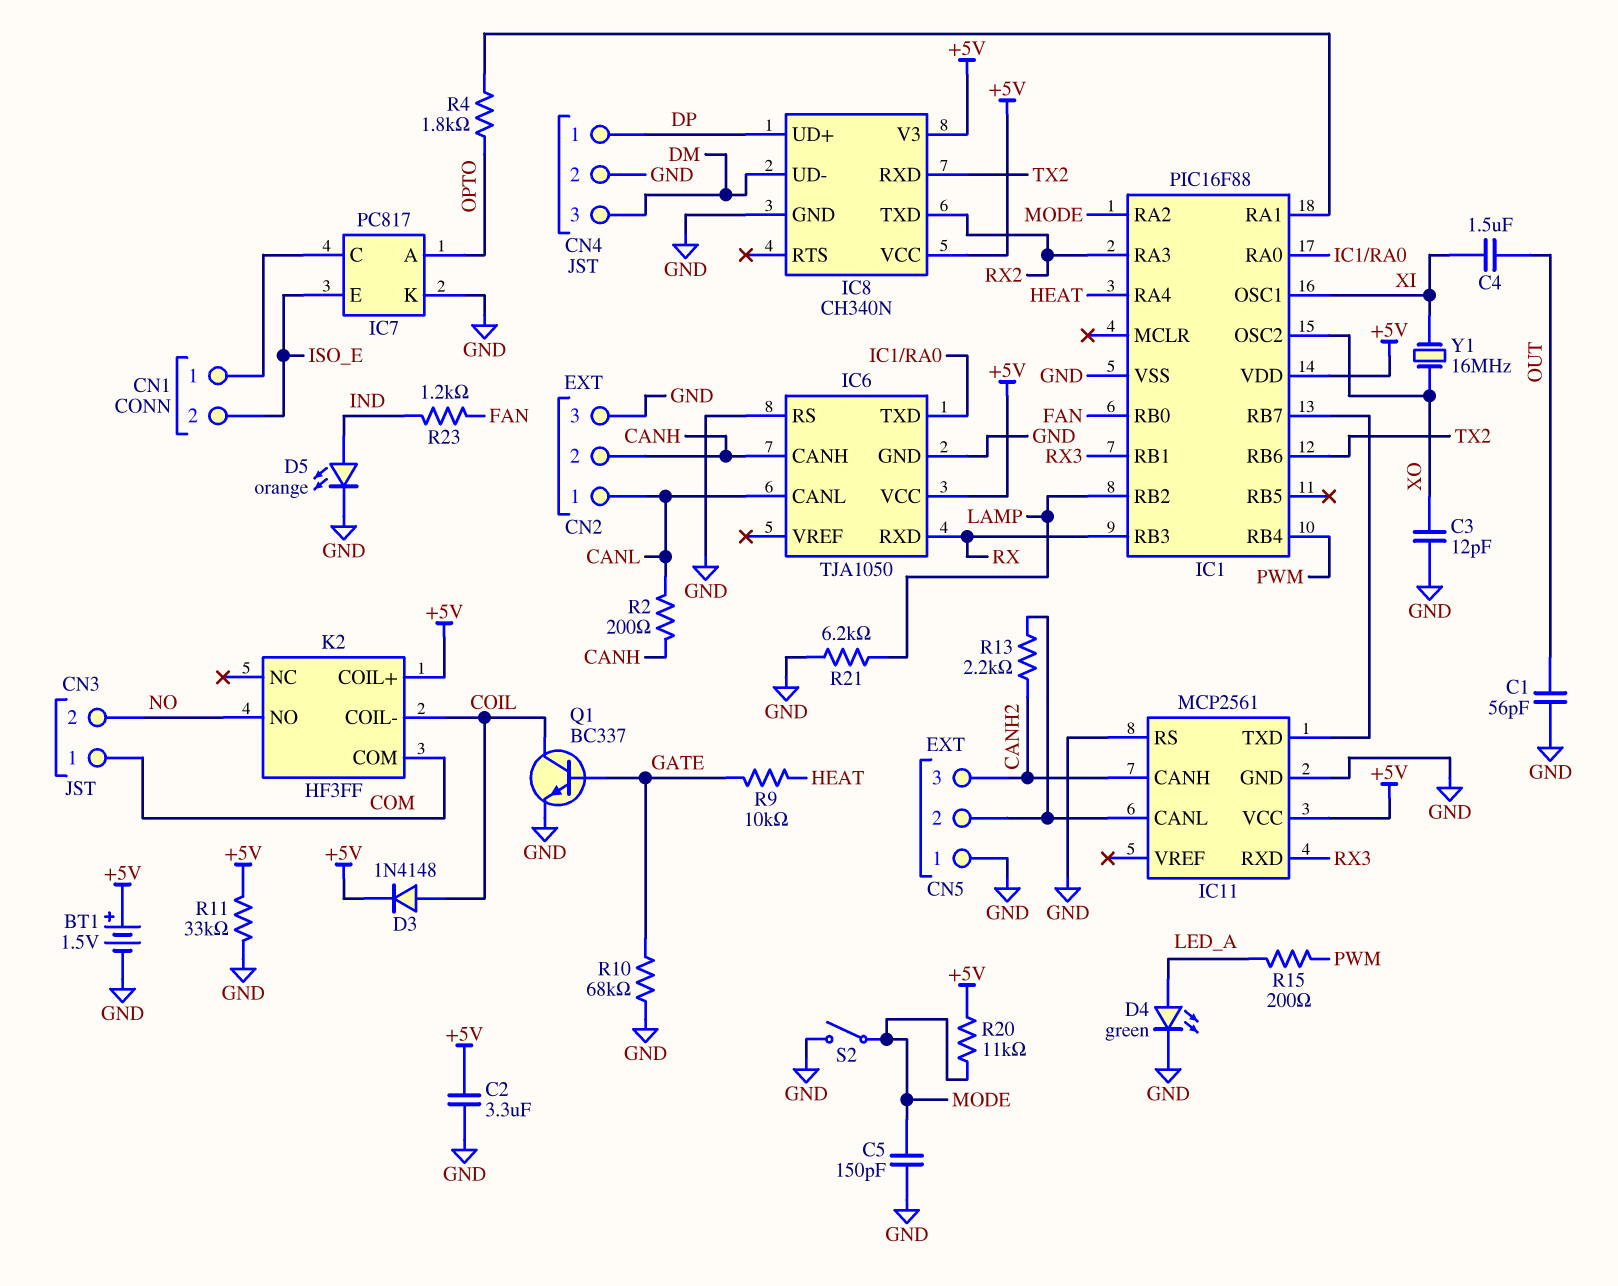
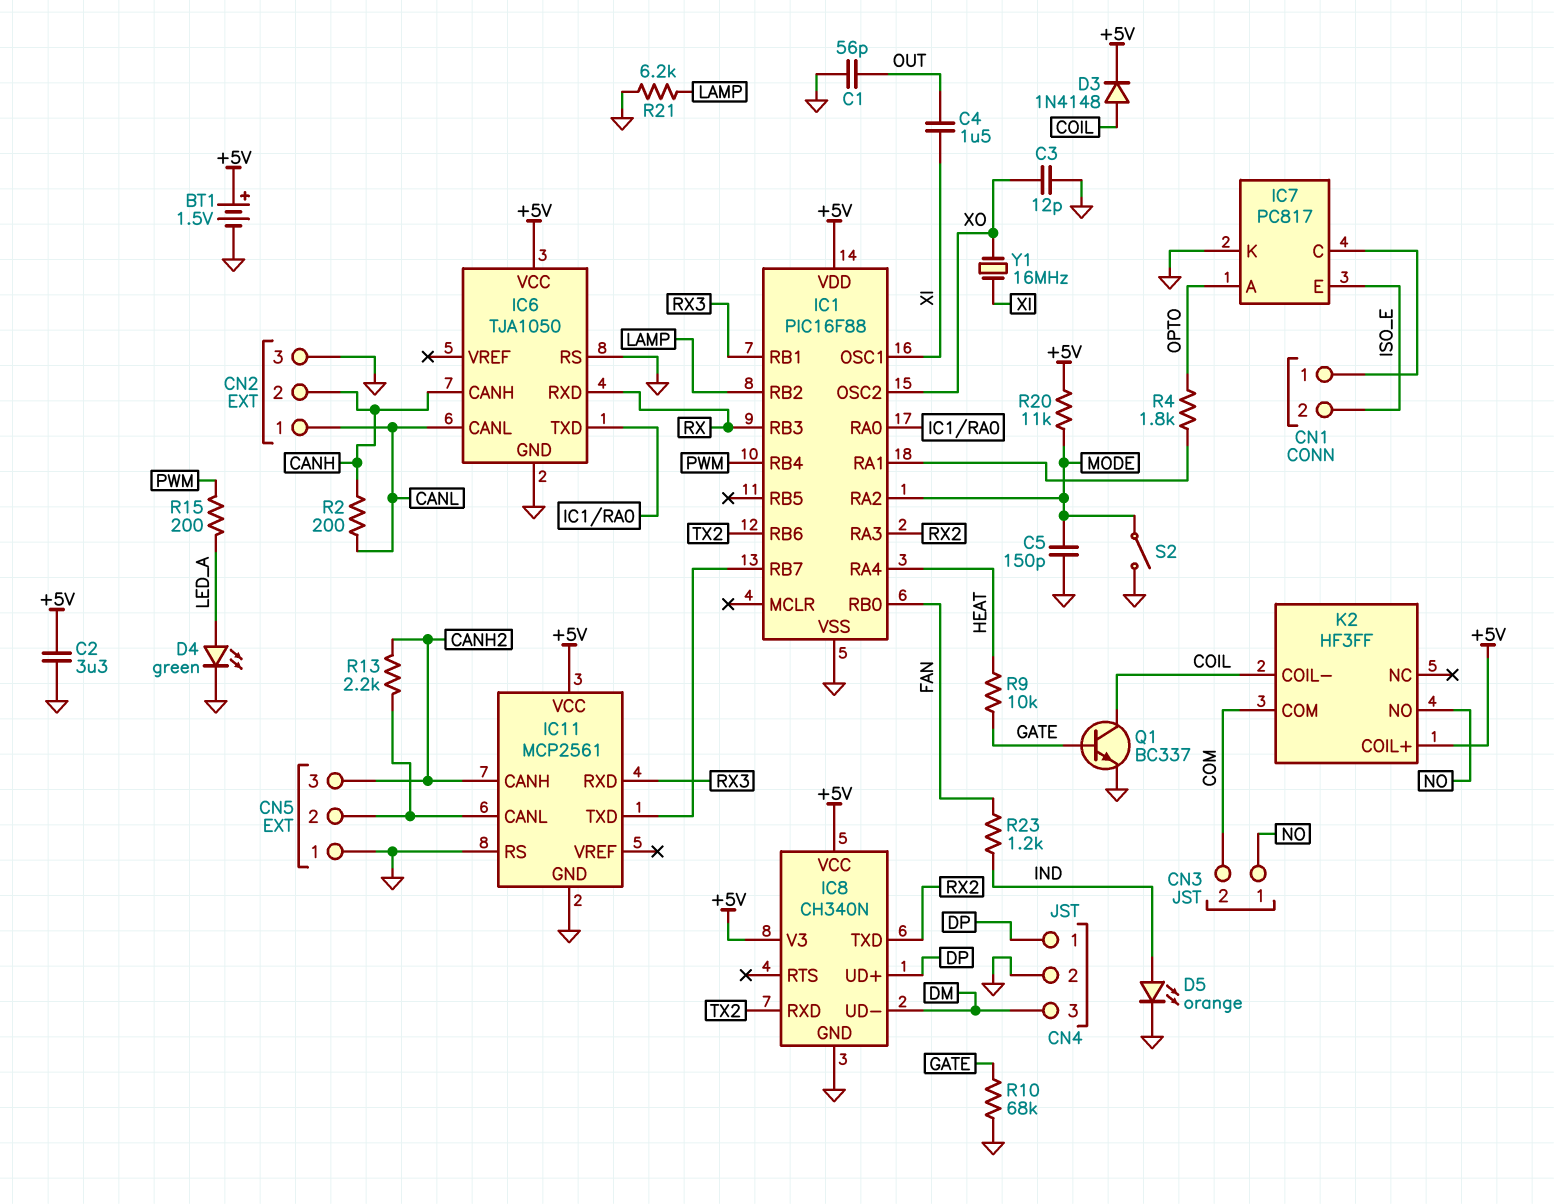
CN3 pin 1: COM -> NO
CN3 pin 2: NO -> COM
R11: 33k (+5V, GND) -> none

